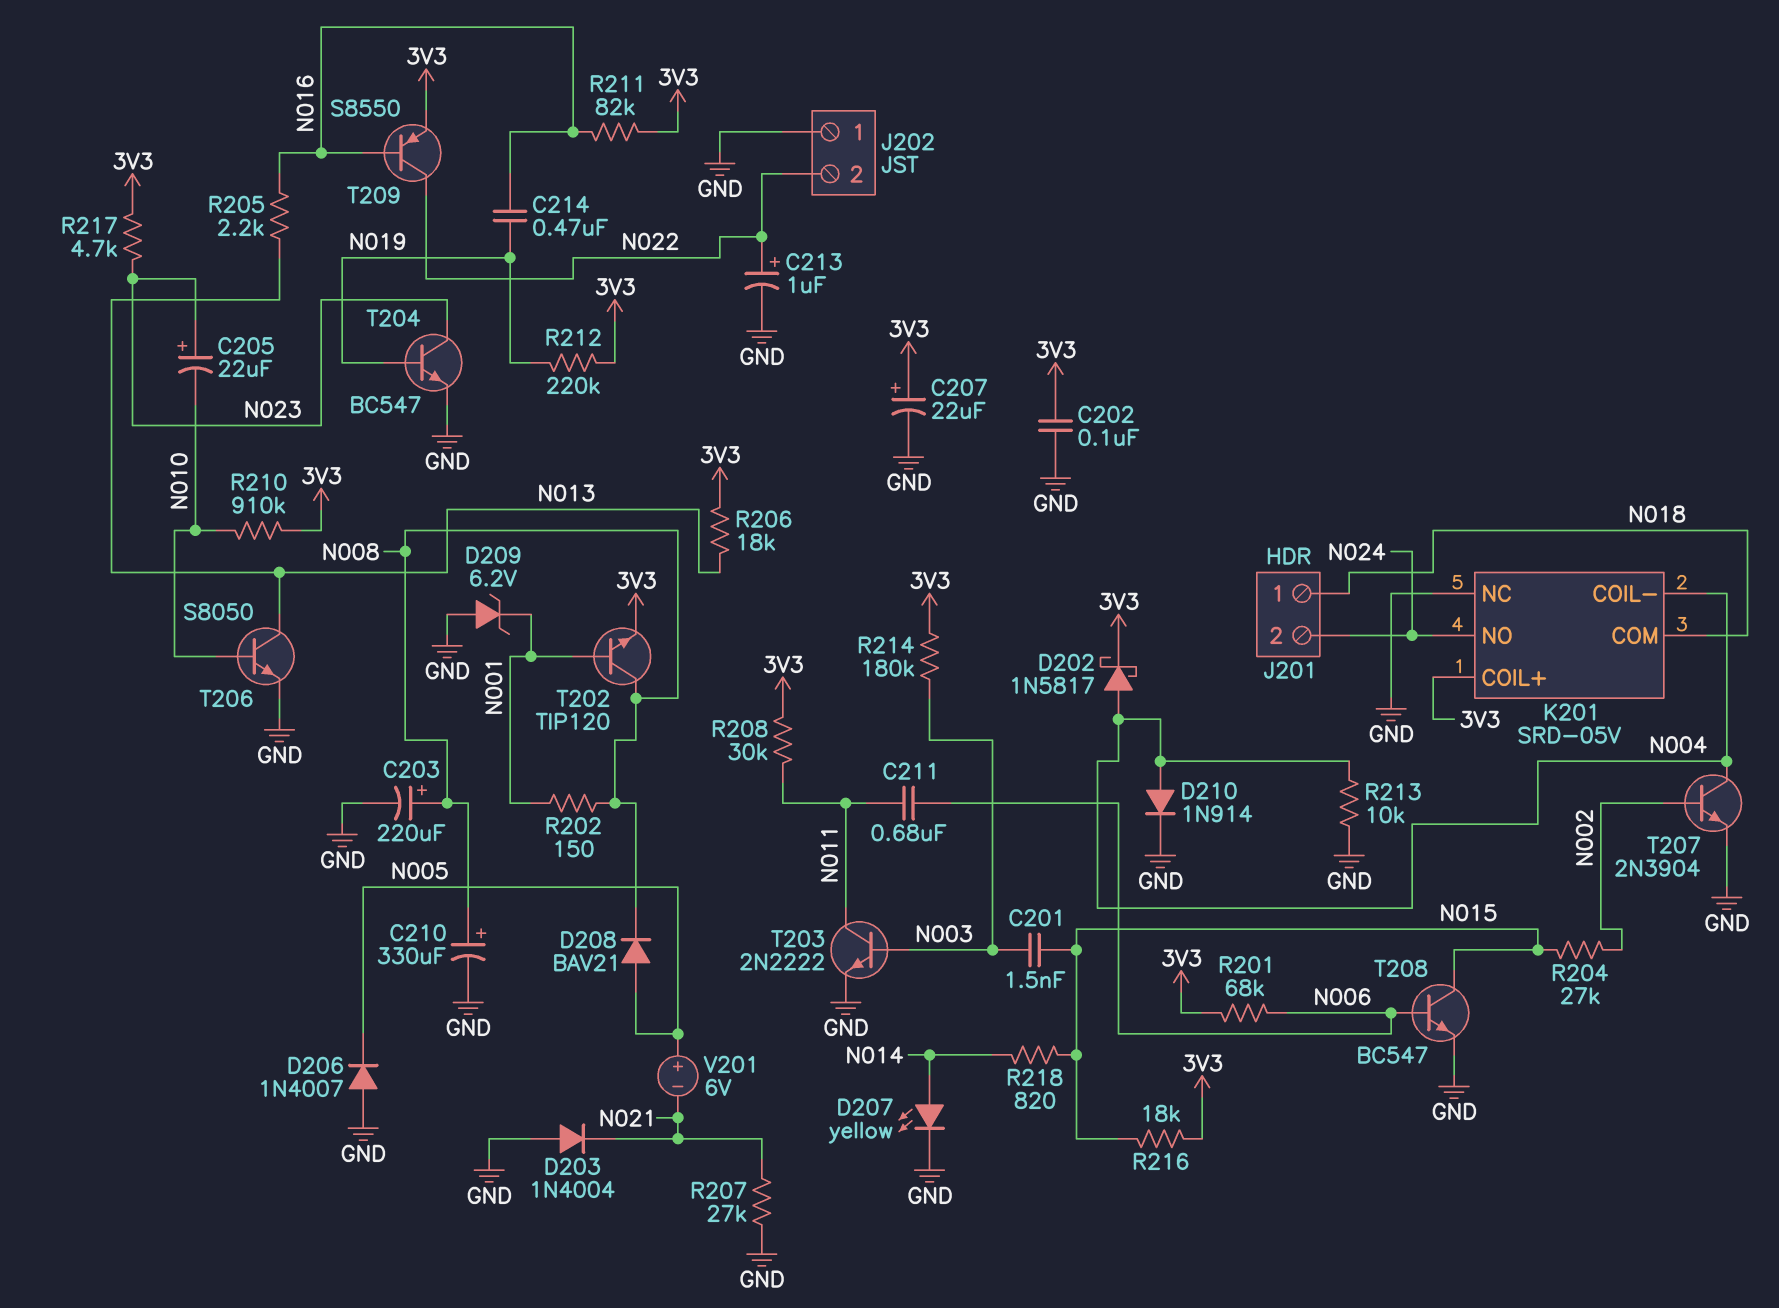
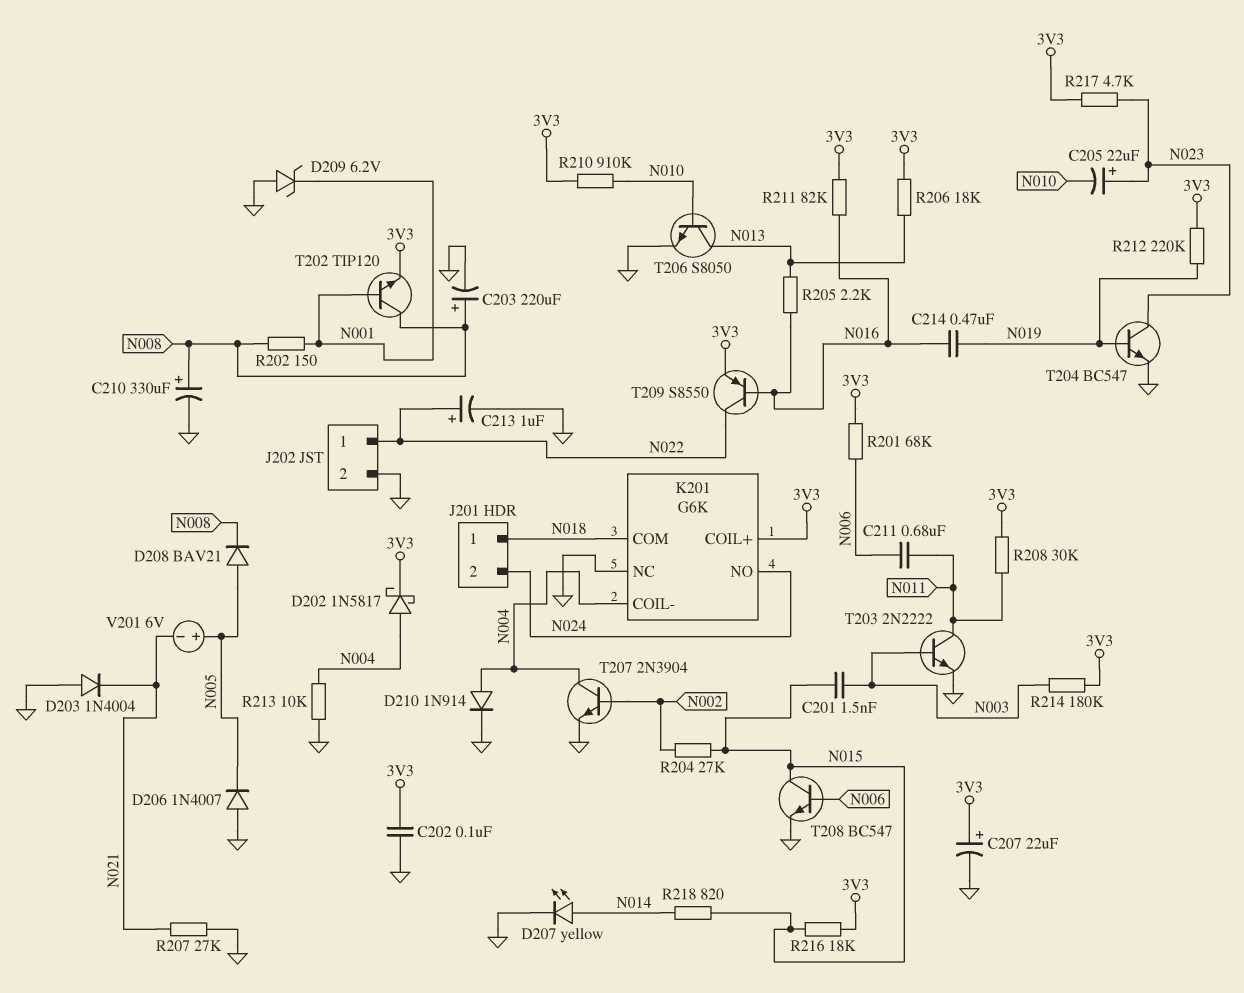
J202 pin 1: GND -> N022
J202 pin 2: N022 -> GND
K201: SRD-05V -> G6K

